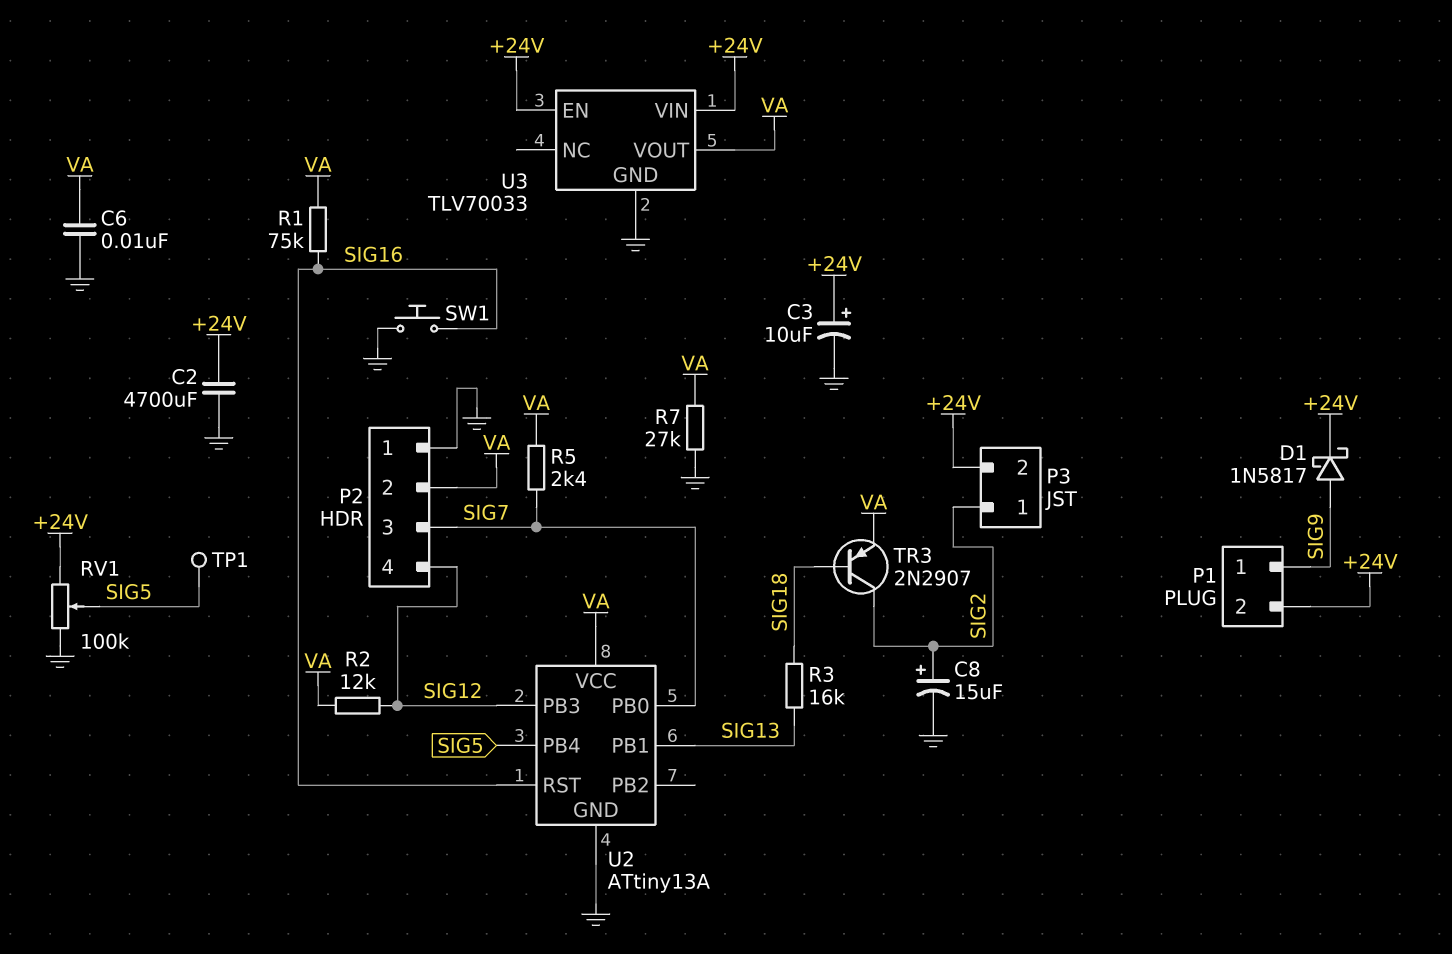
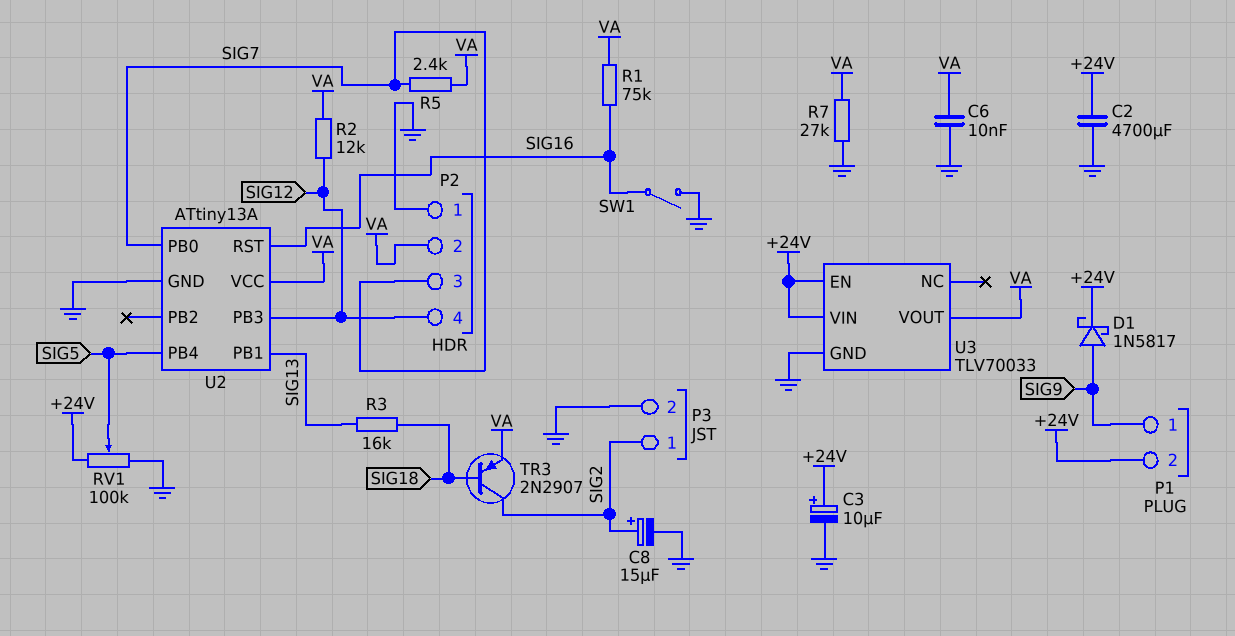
P3 pin 2: +24V -> GND
SW1: button (GND, SIG16) -> switch (GND, SIG16)
TP1: test point (SIG5) -> none

